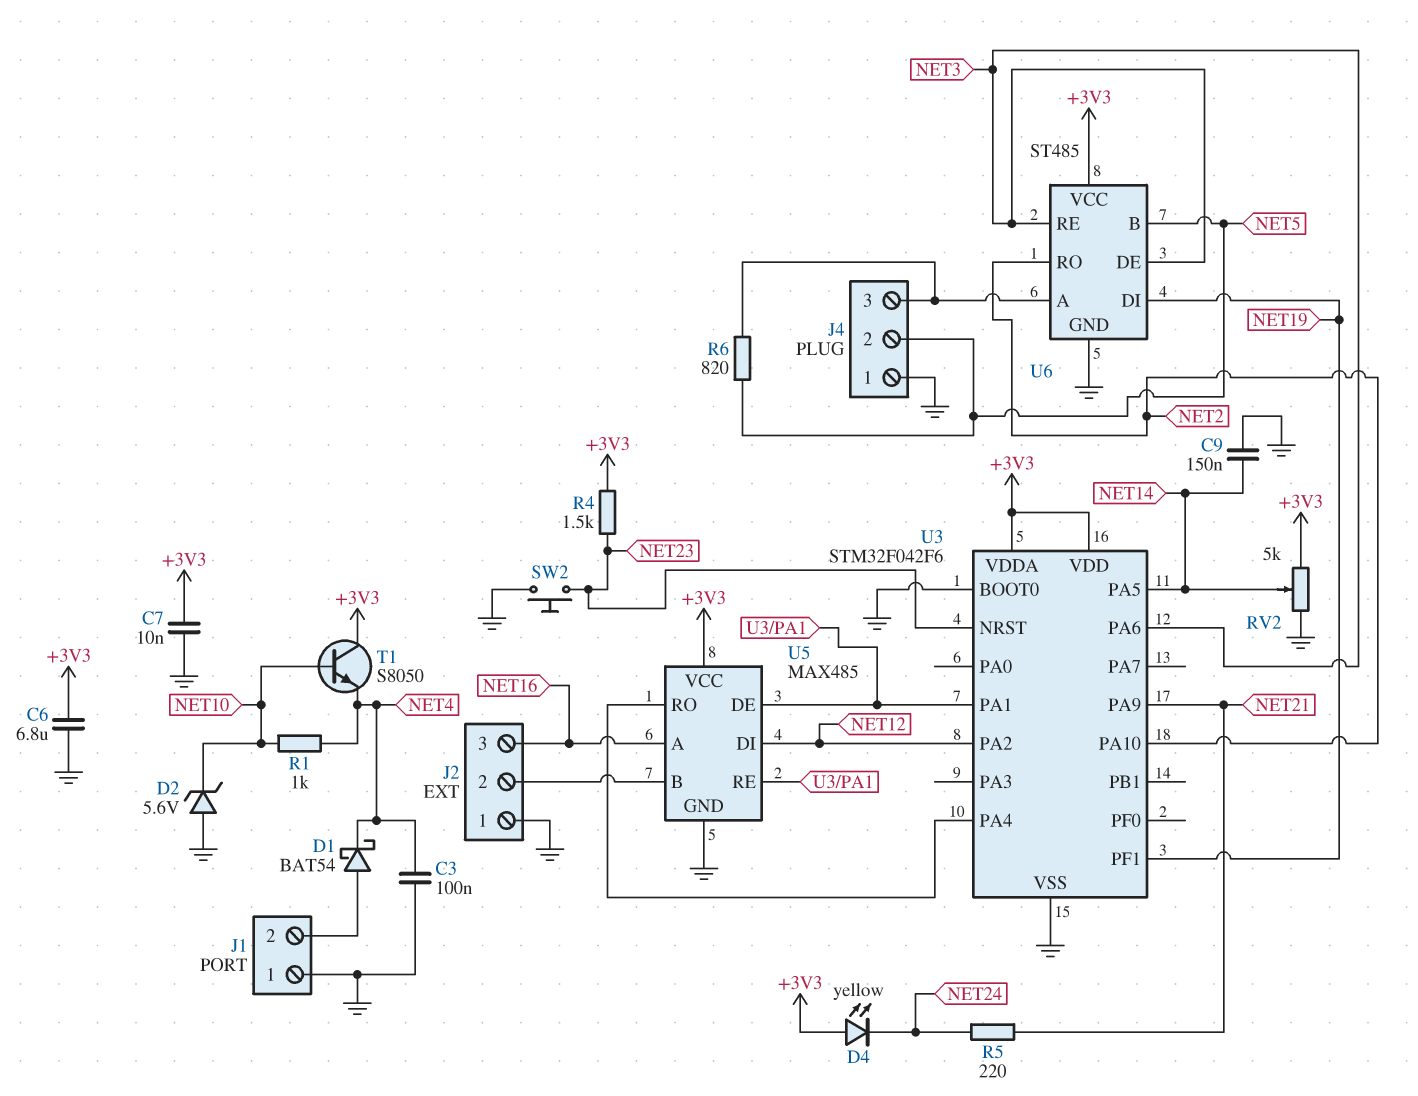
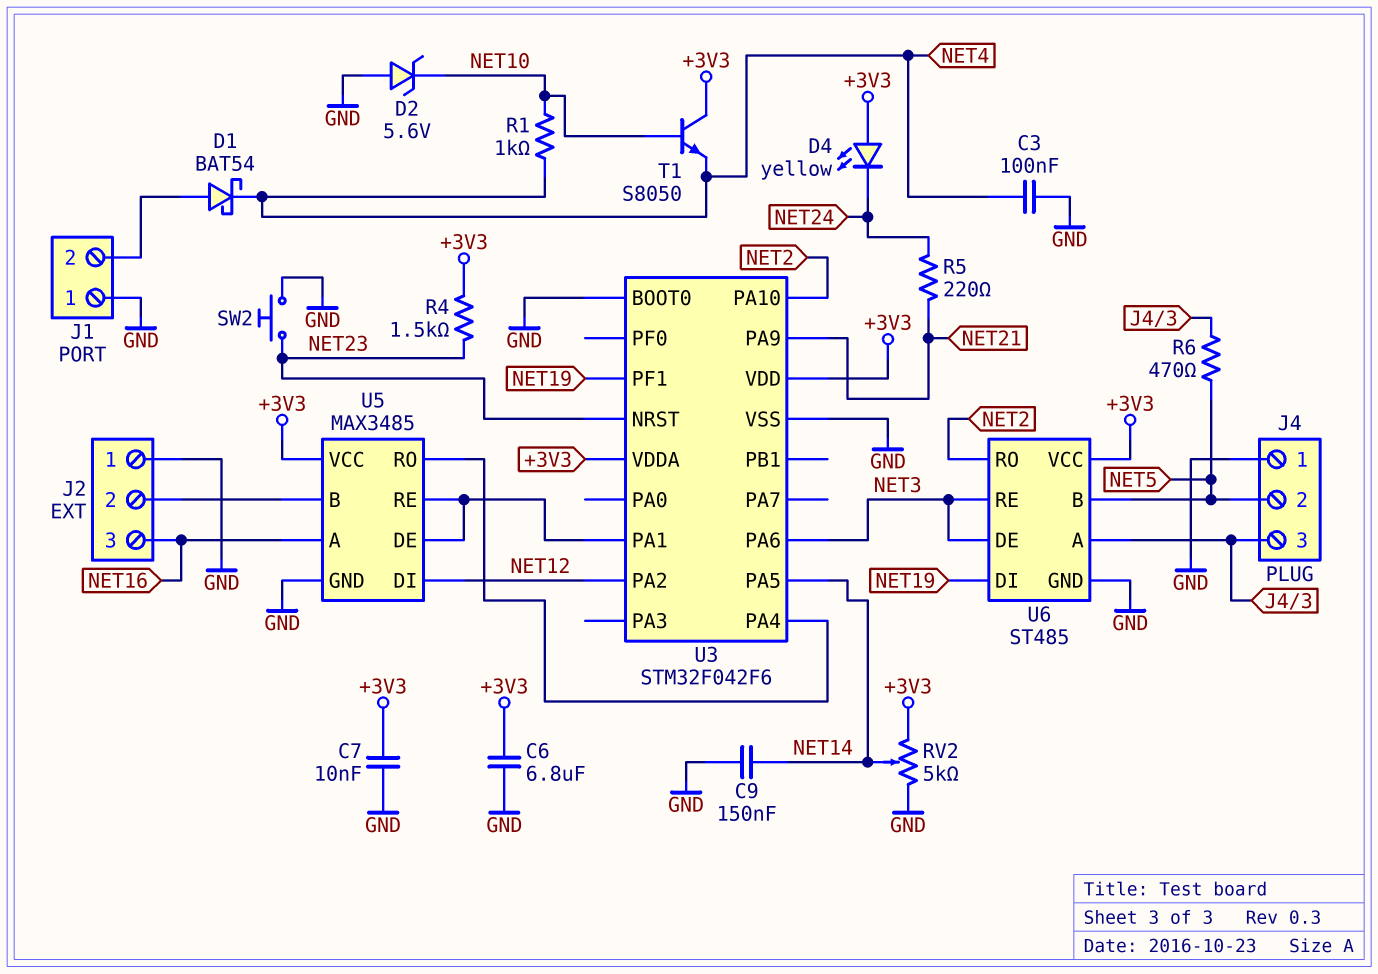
R6: 820 (J4/3, NET5) -> 470 (J4/3, NET5)
U5: MAX485 -> MAX3485

